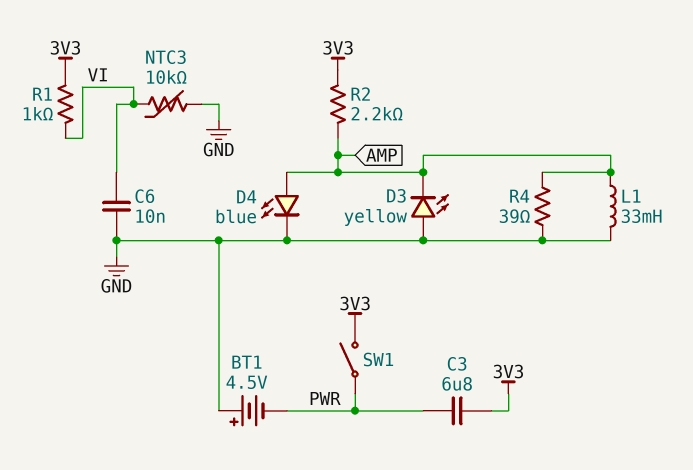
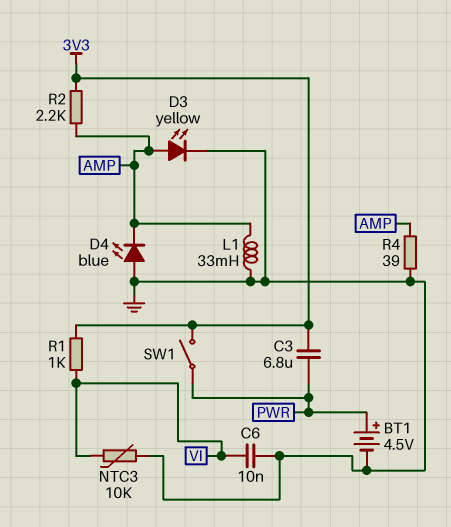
BT1: 4.5V (plus GND, minus PWR) -> 4.5V (plus PWR, minus GND)
D3: LED yellow (A GND, K AMP) -> LED yellow (A AMP, K GND)
D4: LED blue (A AMP, K GND) -> LED blue (A GND, K AMP)

